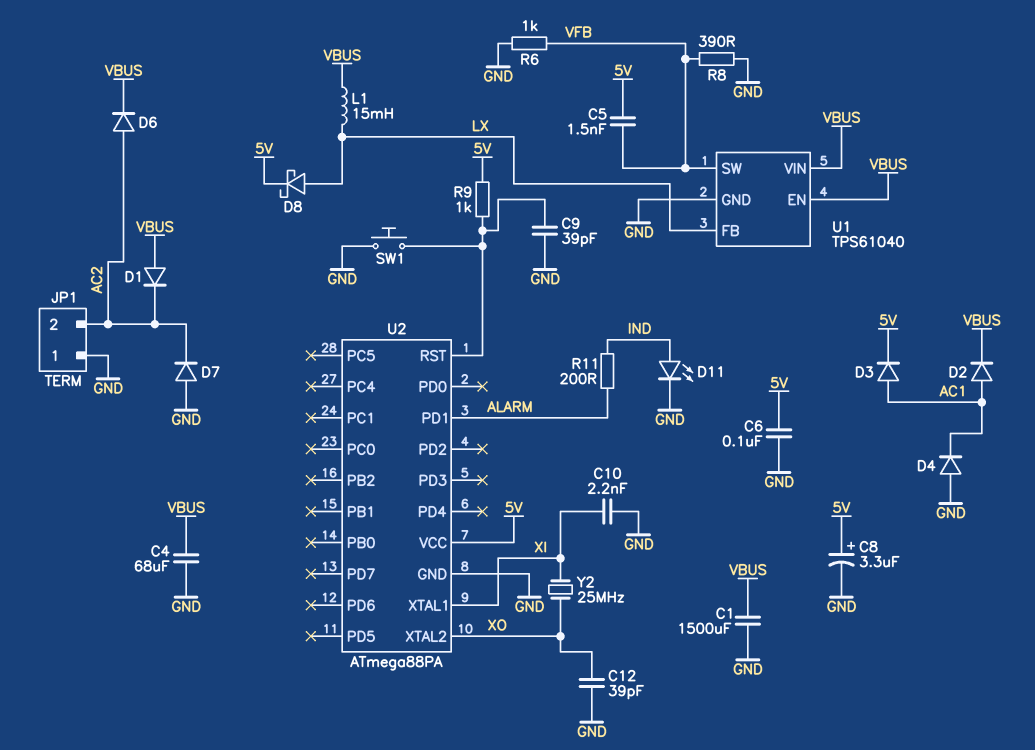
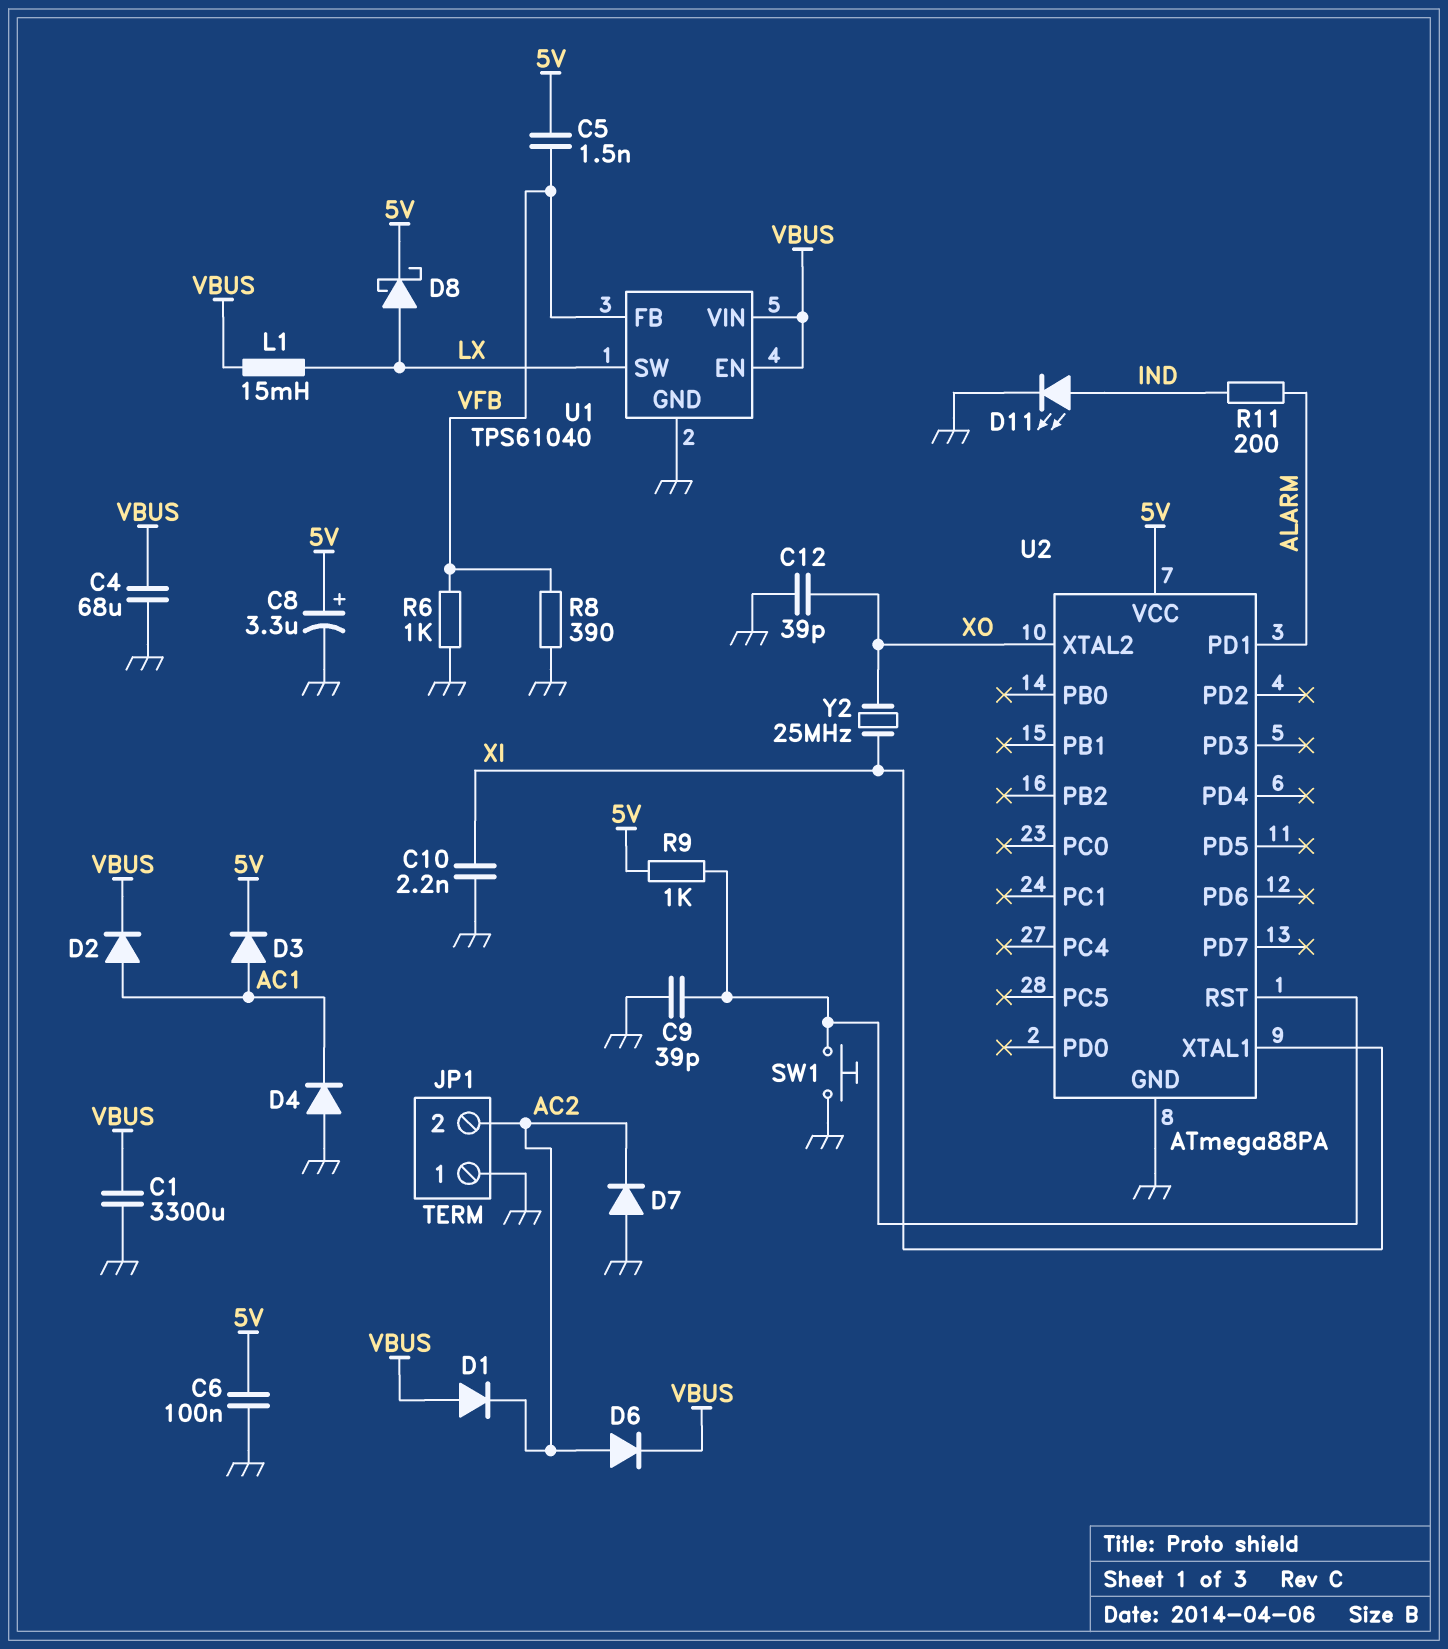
C1: 1500uF (GND, VBUS) -> 3300uF (GND, VBUS)
U1 pin FB: LX -> VFB
U1 pin SW: VFB -> LX

